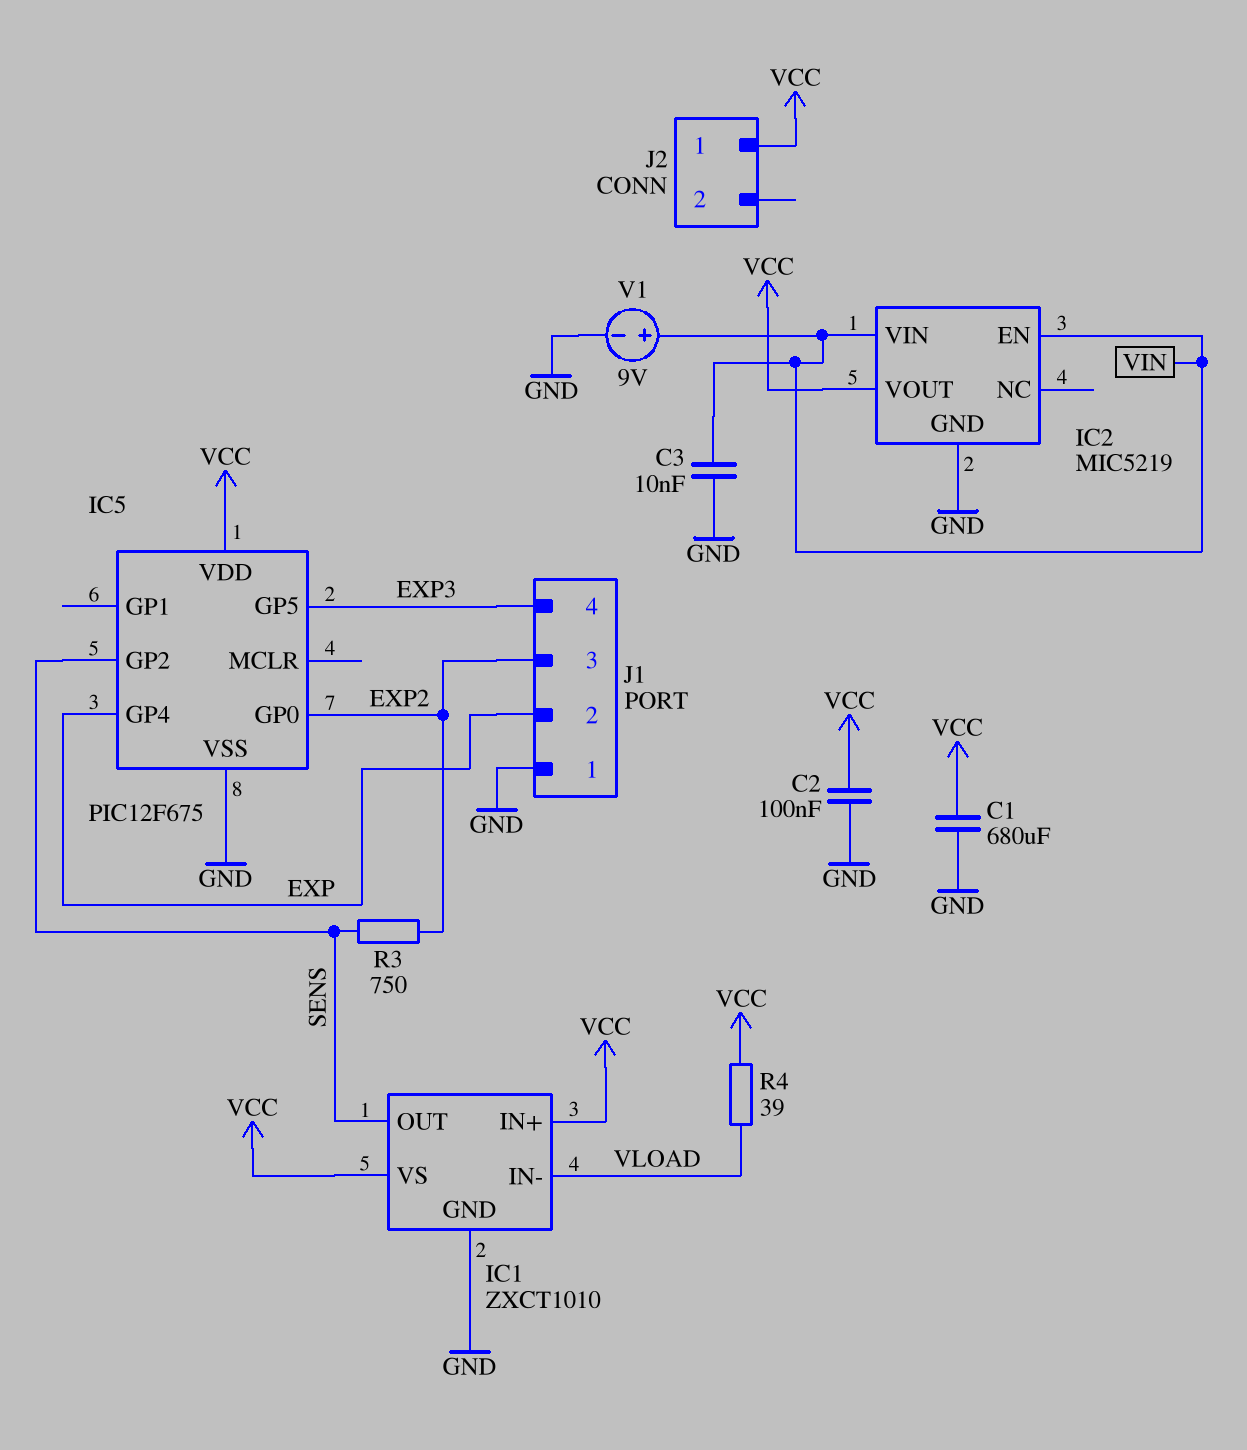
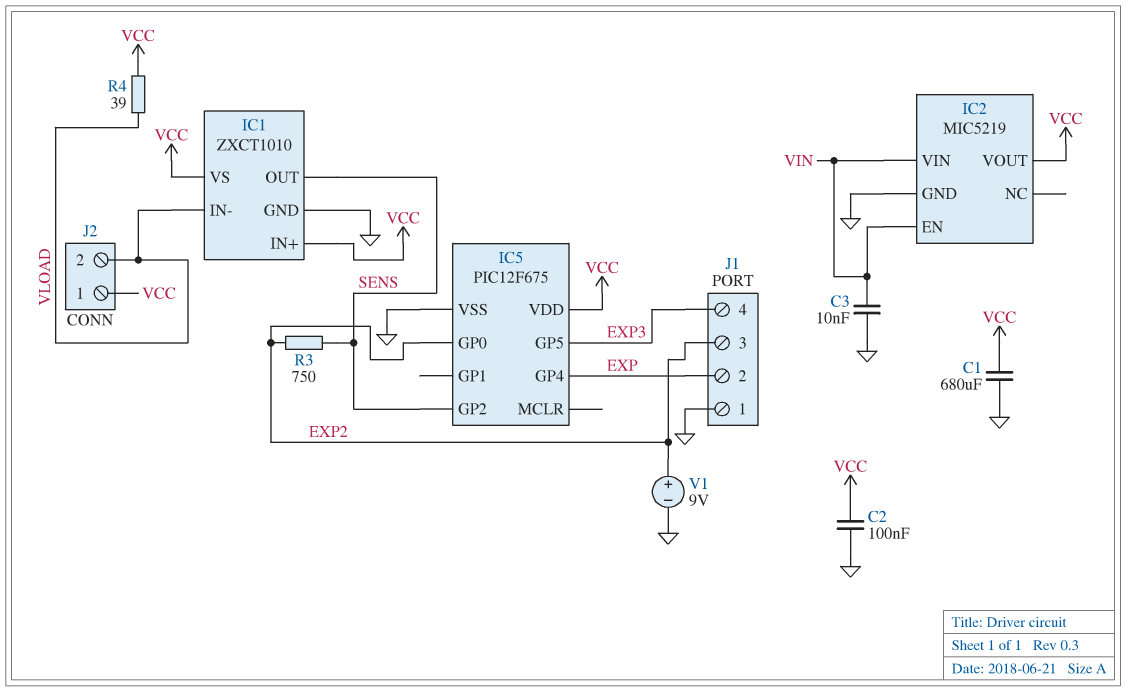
J2 pin 2: none -> VLOAD
V1: 9V (plus VIN, minus GND) -> 9V (plus EXP2, minus GND)

